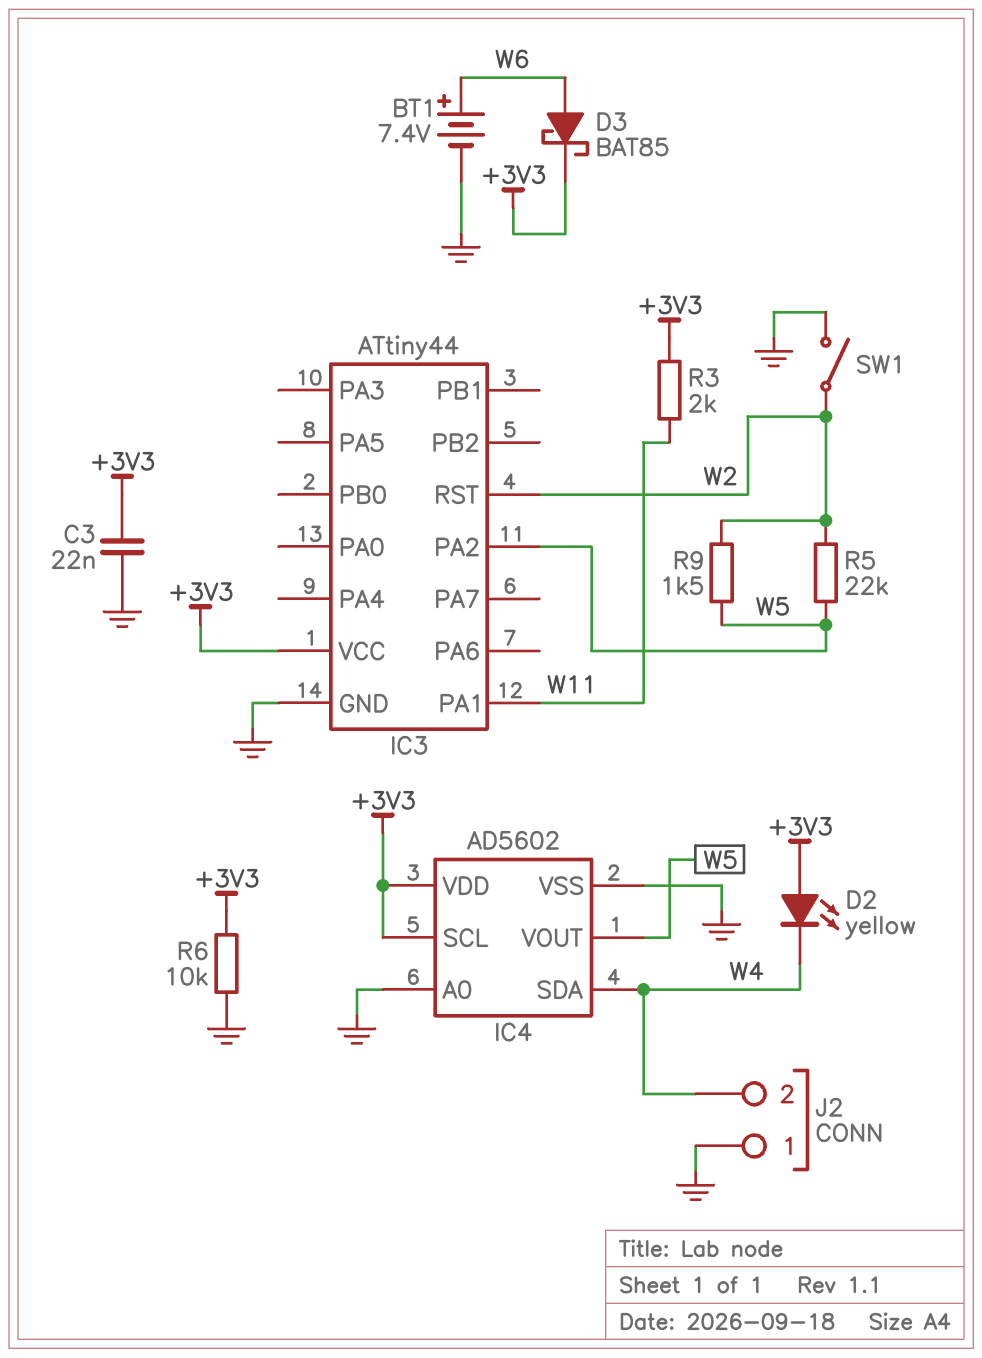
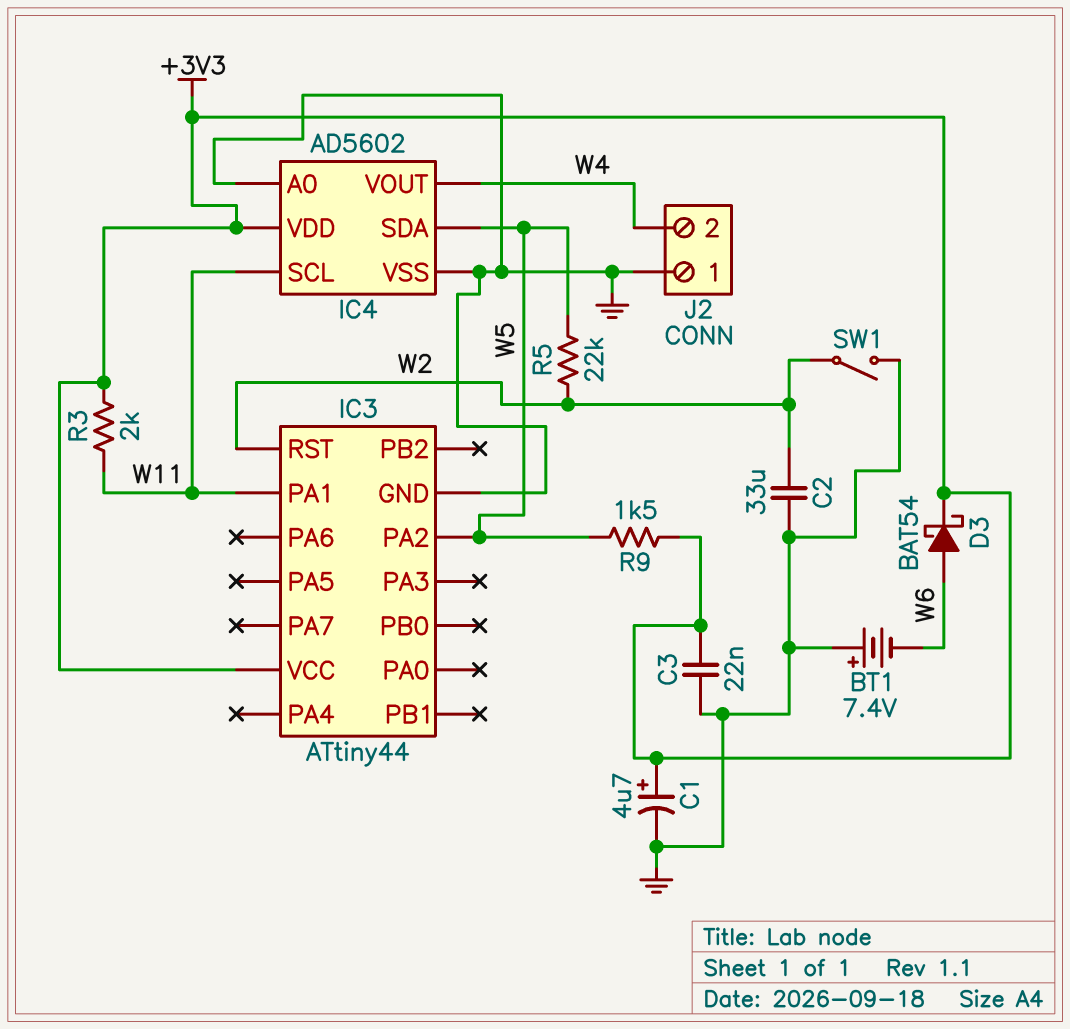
BT1: 7.4V (plus W6, minus GND) -> 7.4V (plus GND, minus W6)
C1: none -> 4.7uF (plus +3V3, minus GND)
C2: none -> 33uF (GND, W2)
D2: LED yellow (A +3V3, K W4) -> none
D3: schottky BAT85 (A W6, K +3V3) -> schottky BAT54 (A W6, K +3V3)
IC4 pin SCL: +3V3 -> W11
IC4 pin SDA: W4 -> W5
IC4 pin VOUT: W5 -> W4
R6: 10k (+3V3, GND) -> none
R9: 1.5k (W2, W5) -> 1.5k (+3V3, W5)

